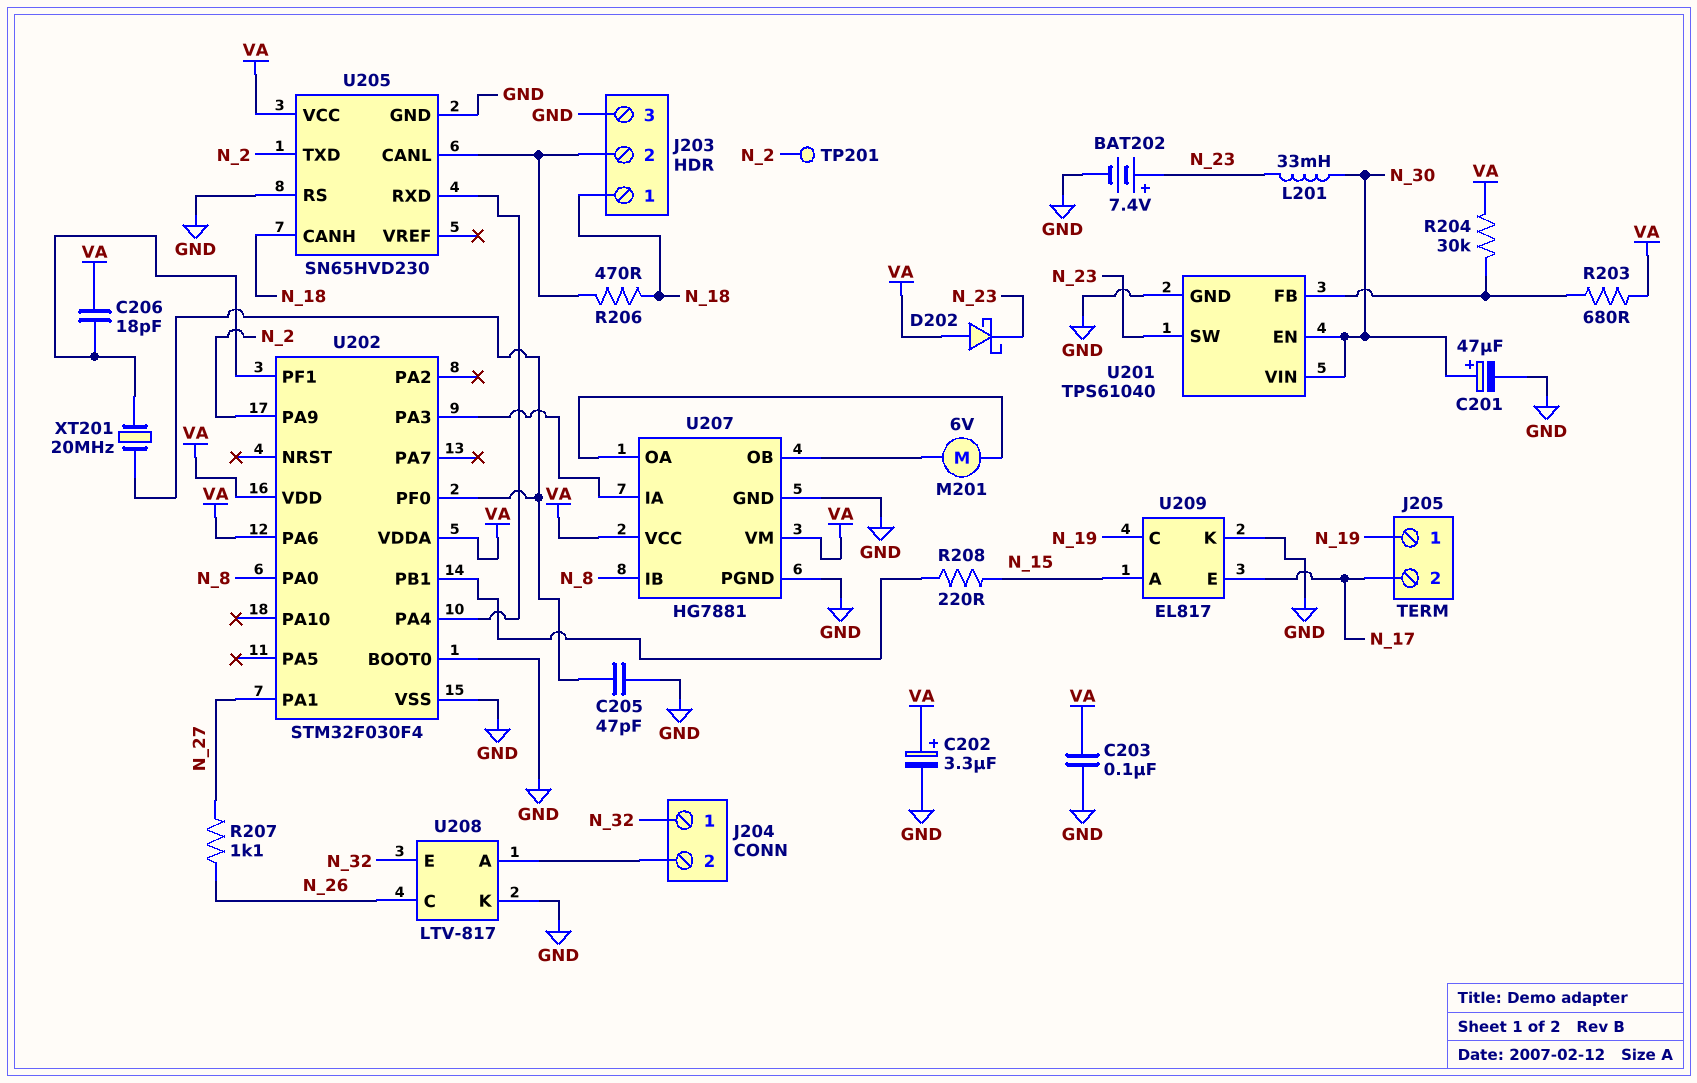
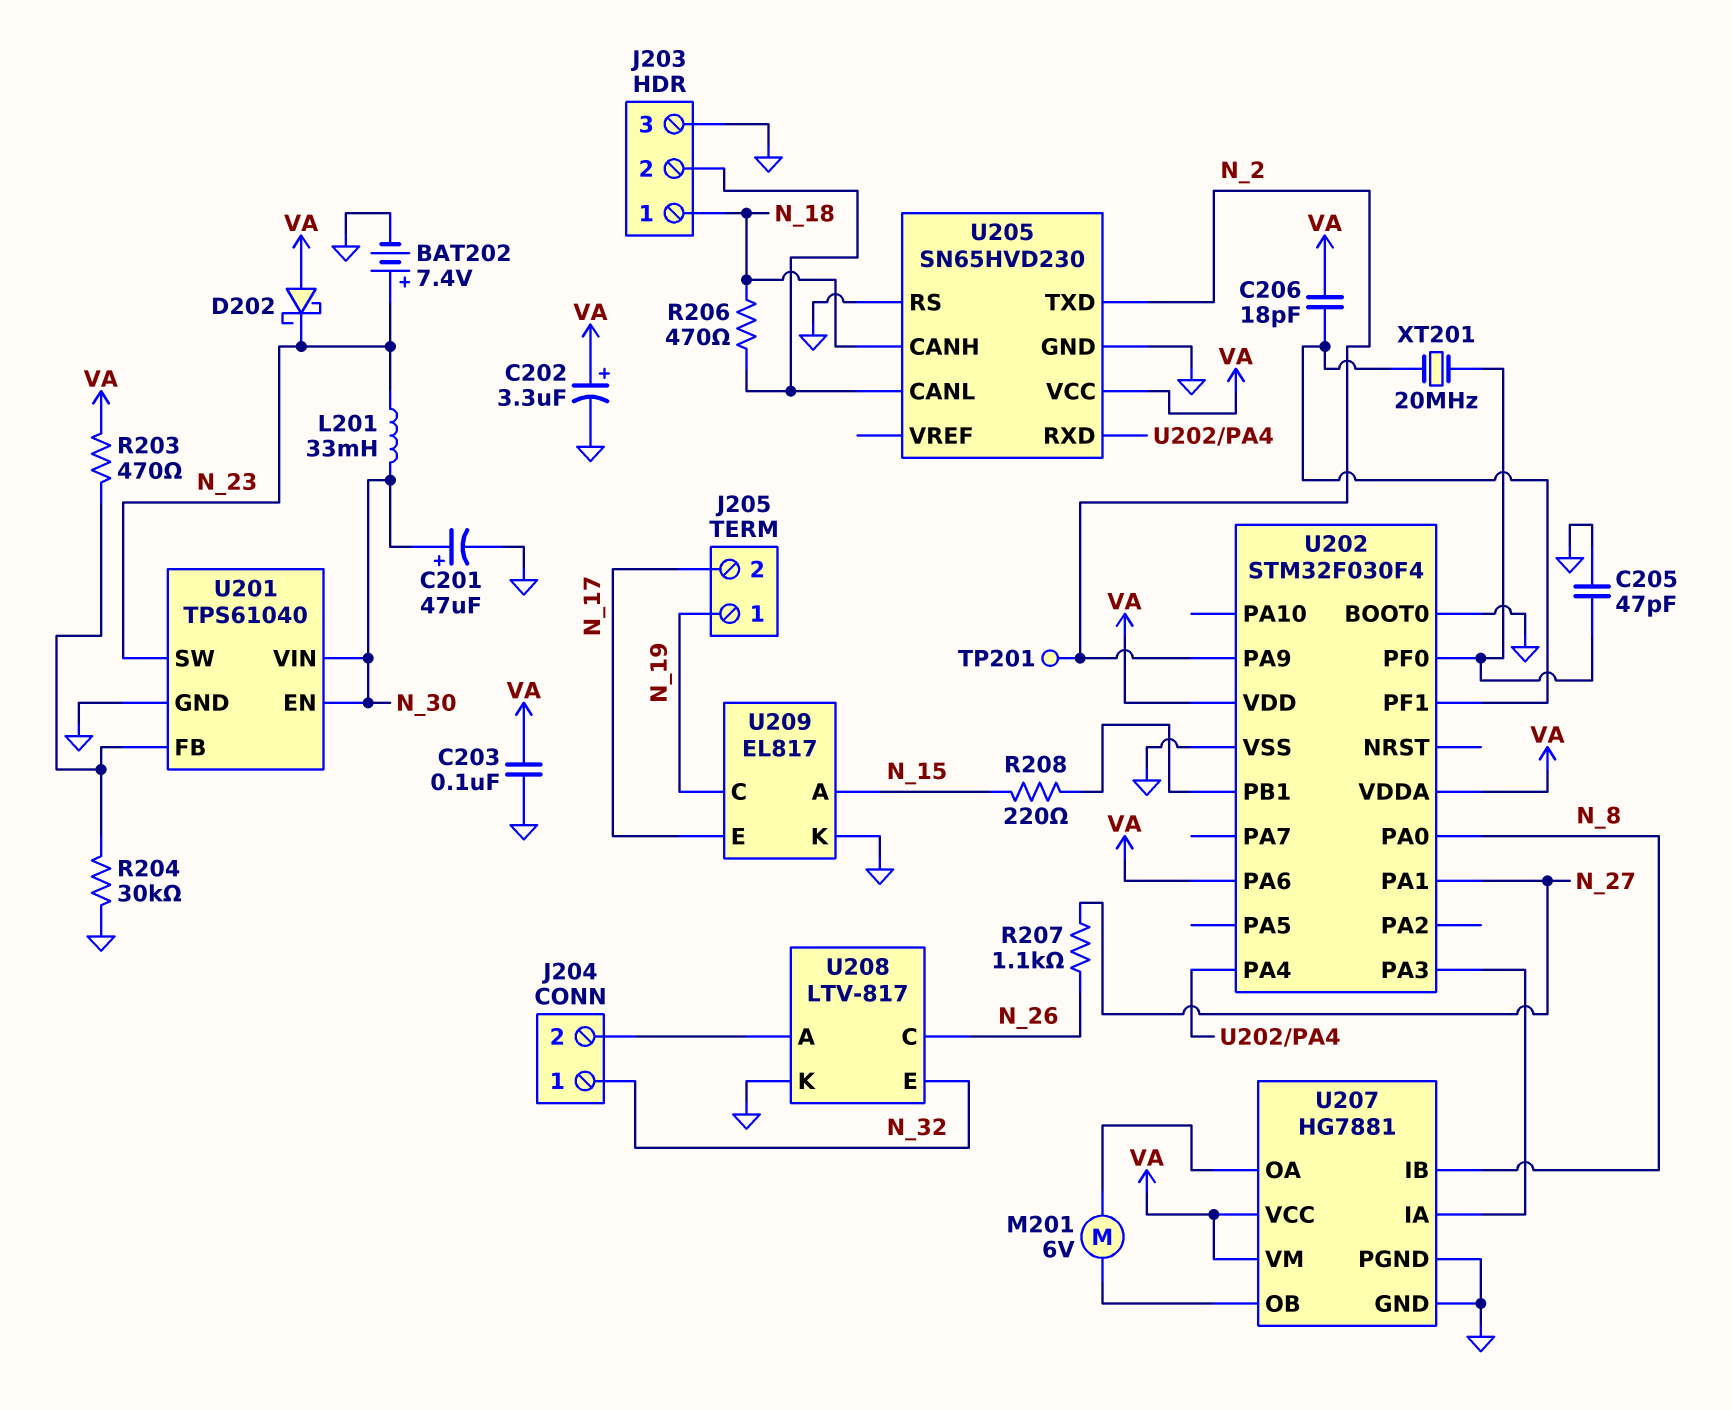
R203: 680 (U201/FB, VA) -> 470 (U201/FB, VA)
R204: 30k (U201/FB, VA) -> 30k (GND, U201/FB)

